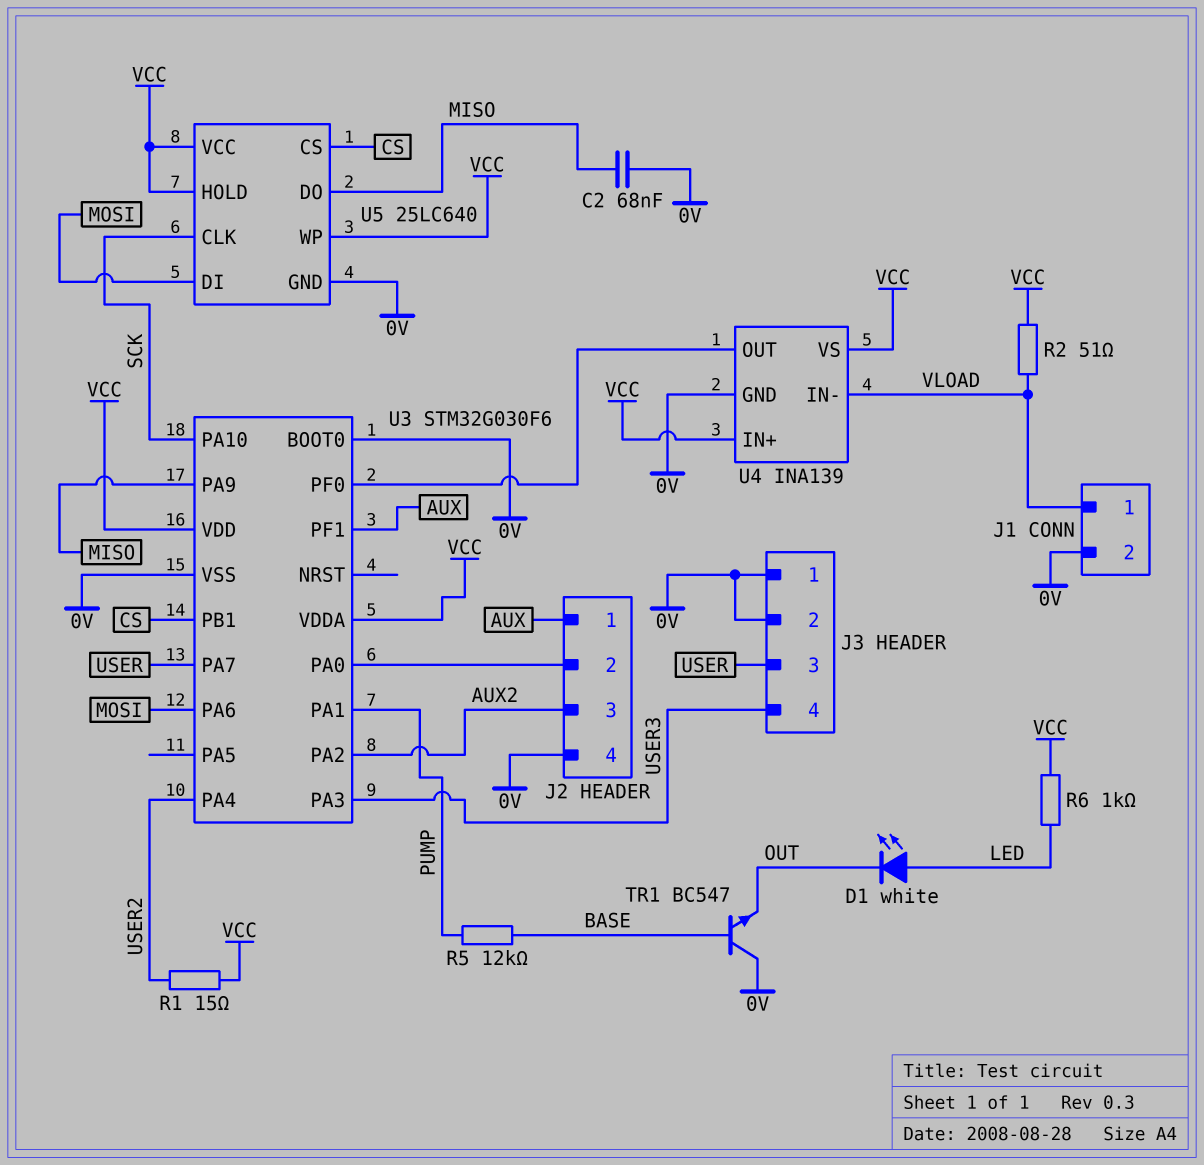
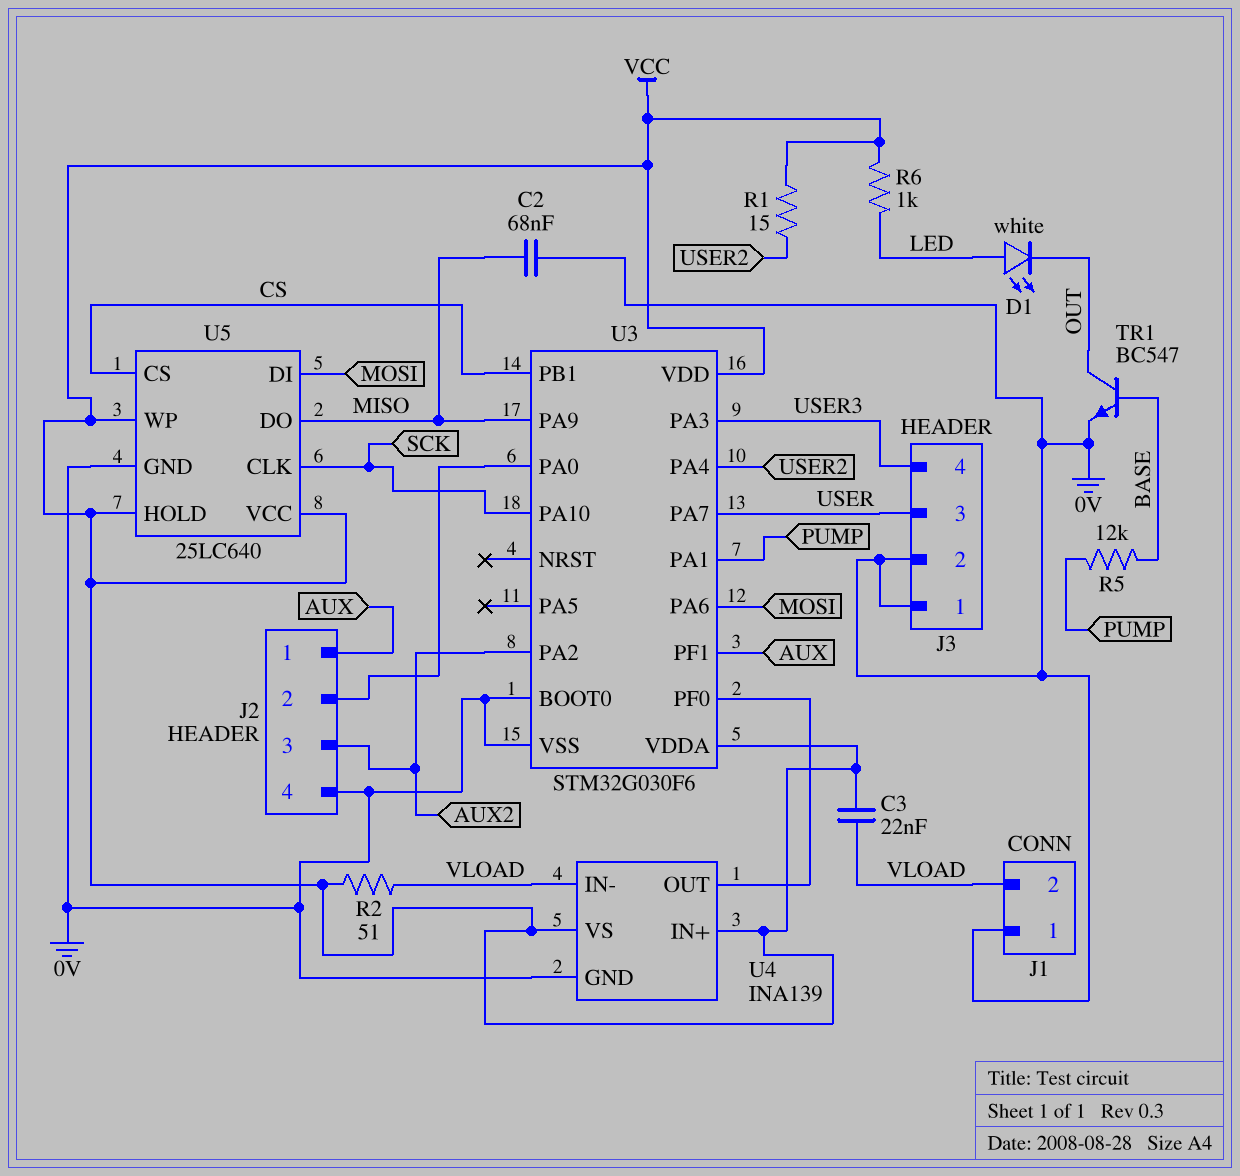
C3: none -> 22nF (VCC, VLOAD)
J1 pin 1: VLOAD -> 0V
J1 pin 2: 0V -> VLOAD
TR1: NPN BC547 (B BASE, C 0V, E OUT) -> NPN BC547 (B BASE, C OUT, E 0V)

